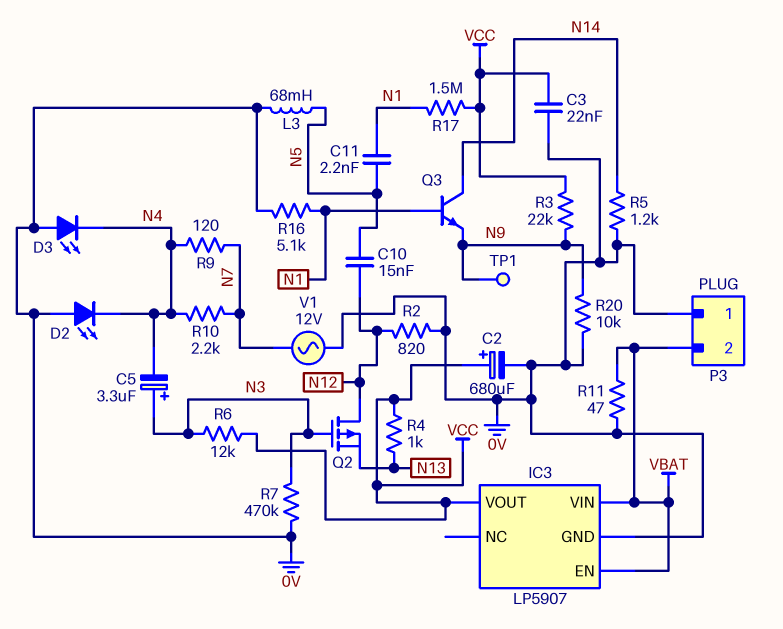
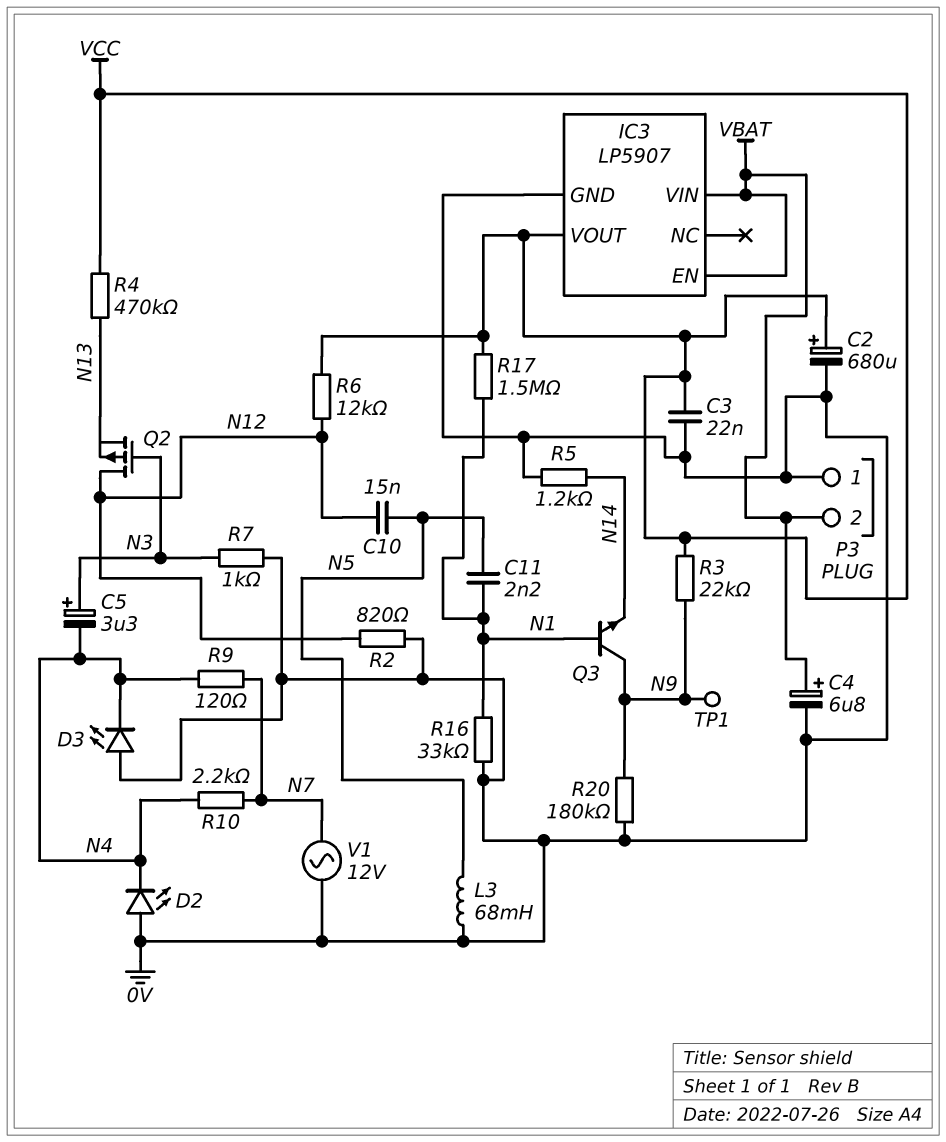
C4: none -> 6.8uF (plus VBAT, minus 0V)
Q3: NPN (B N1, C N14, E N9) -> NPN (B N1, C N9, E N14)
R4: 1k (N13, VCC) -> 470k (N13, VCC)
R6: 12k (N3, VCC) -> 12k (N12, VCC)
R7: 470k (0V, N3) -> 1k (0V, N3)
R11: 47 (0V, VBAT) -> none
R16: 5.1k (0V, N1) -> 33k (0V, N1)
R20: 10k (0V, N9) -> 180k (0V, N9)

